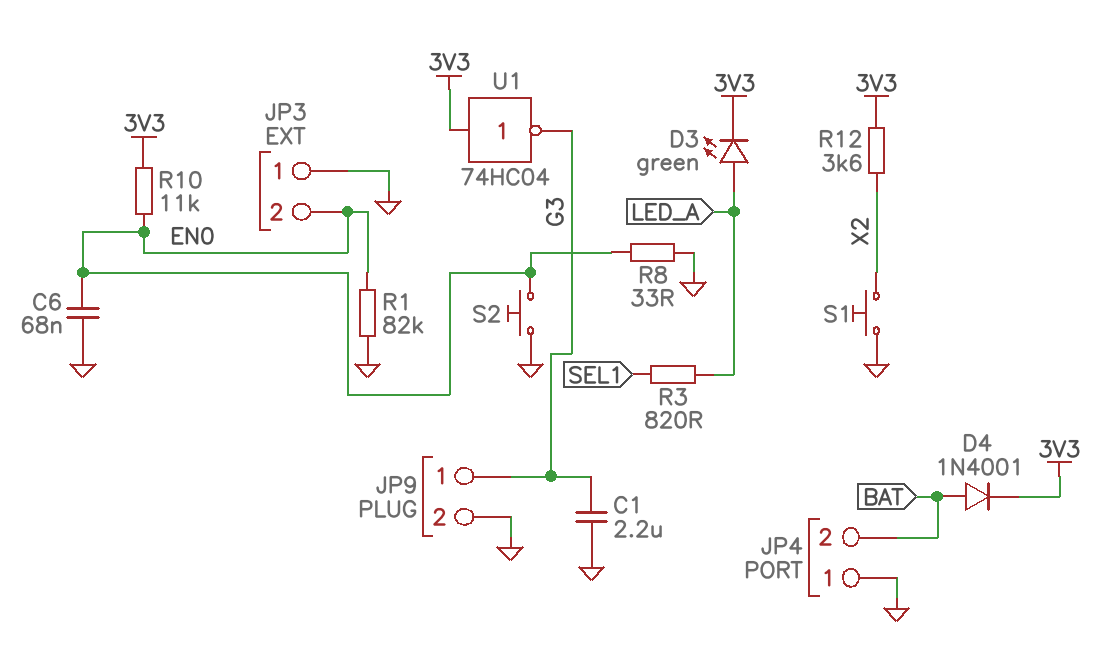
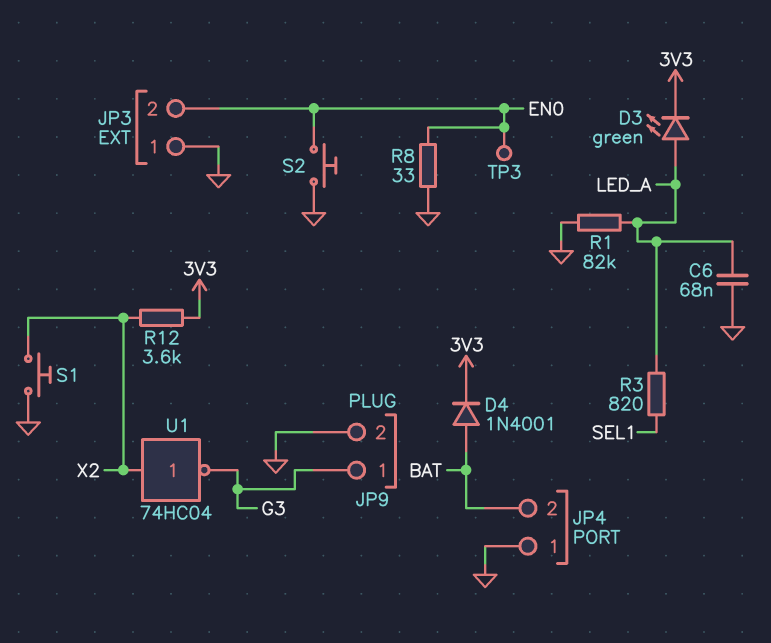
C1: 2.2uF (G3, GND) -> none
C6: 68nF (EN0, GND) -> 68nF (GND, LED_A)
R1: 82k (EN0, GND) -> 82k (GND, LED_A)
R10: 11k (3V3, EN0) -> none
TP3: none -> test point (EN0)
U1: NOT 74HC04 (in 3V3, out G3) -> NOT 74HC04 (in X2, out G3)

